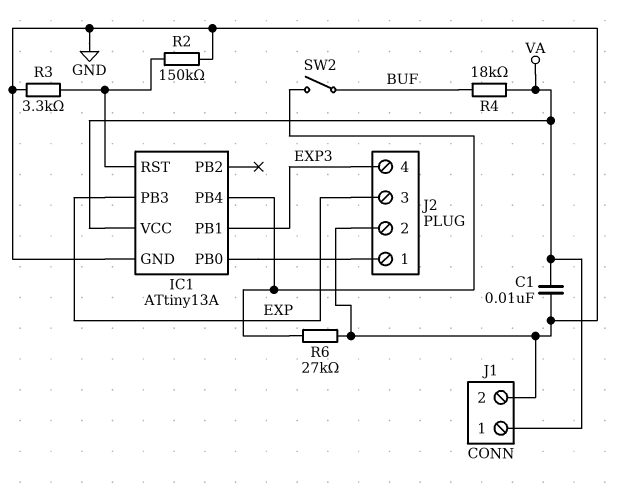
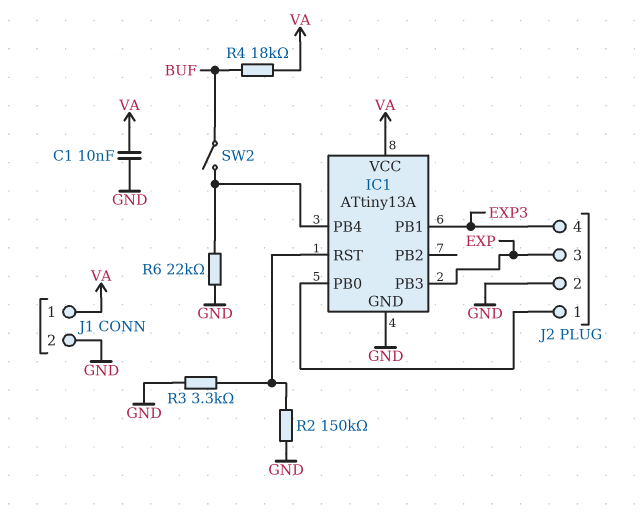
R6: 27k (GND, IC1/PB4) -> 22k (GND, IC1/PB4)

